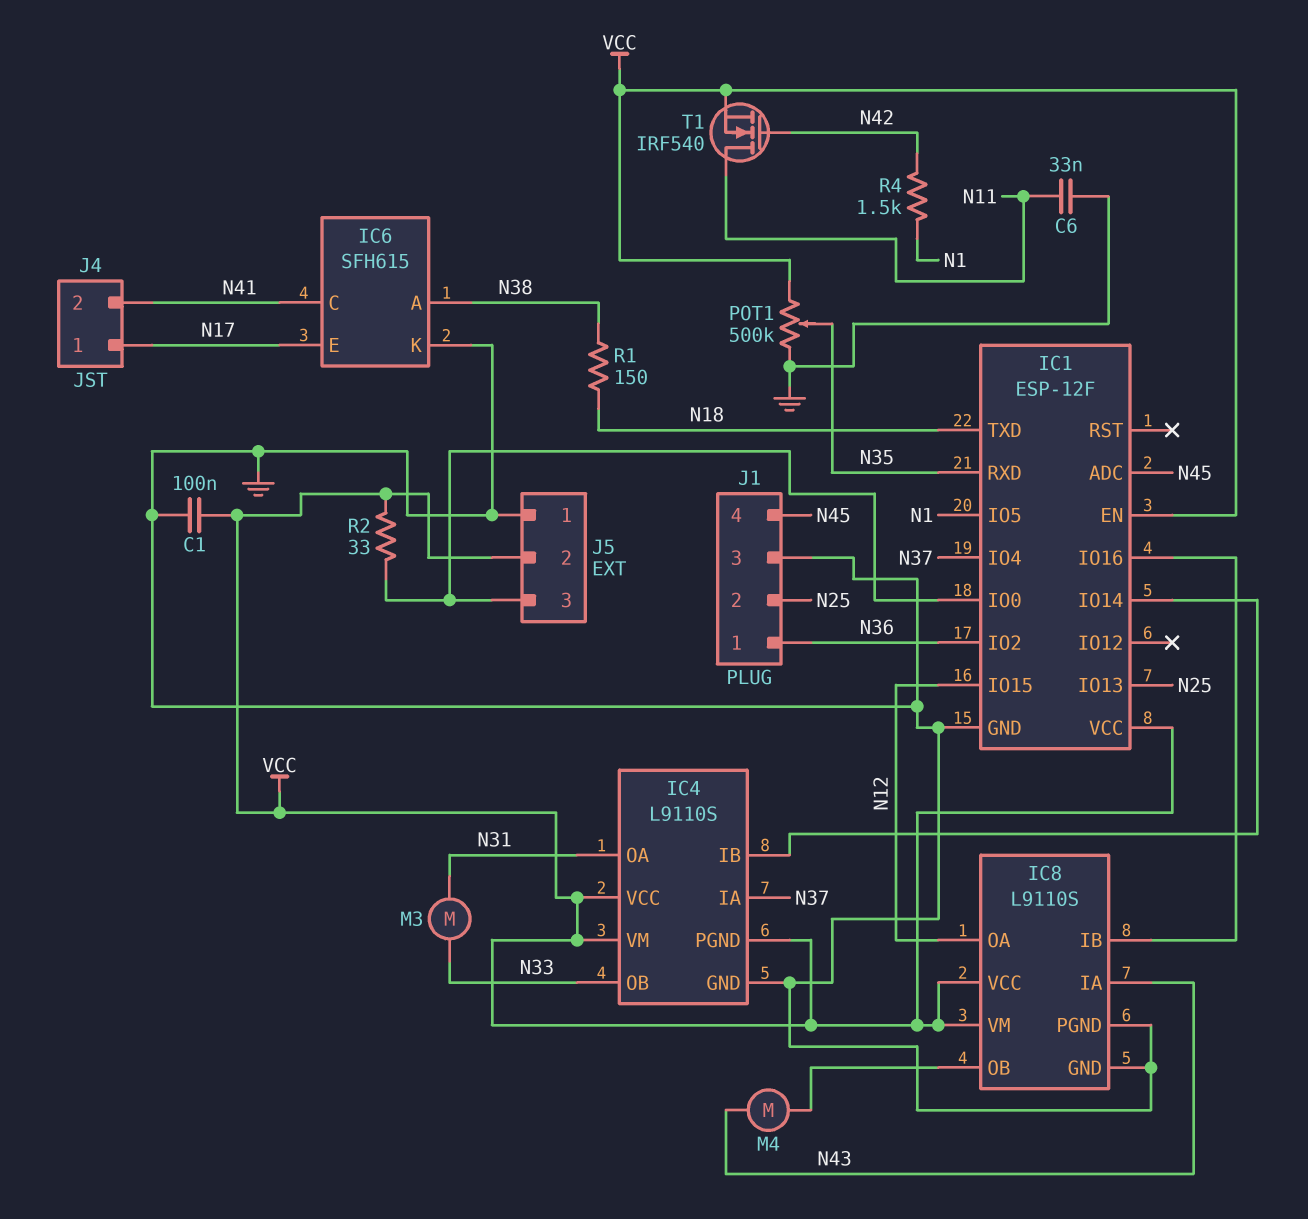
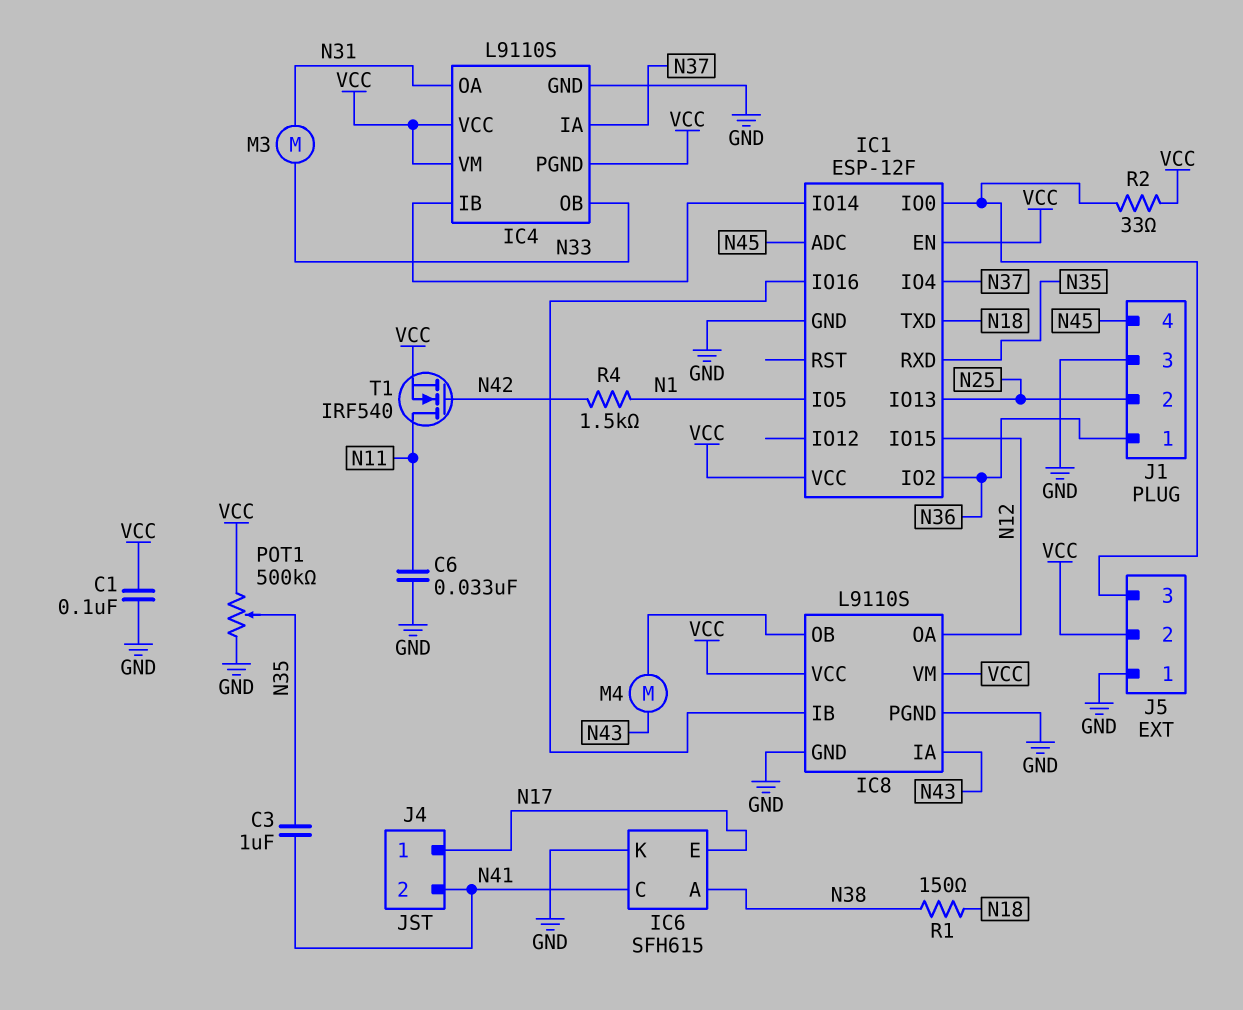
C3: none -> 1uF (N35, N41)

